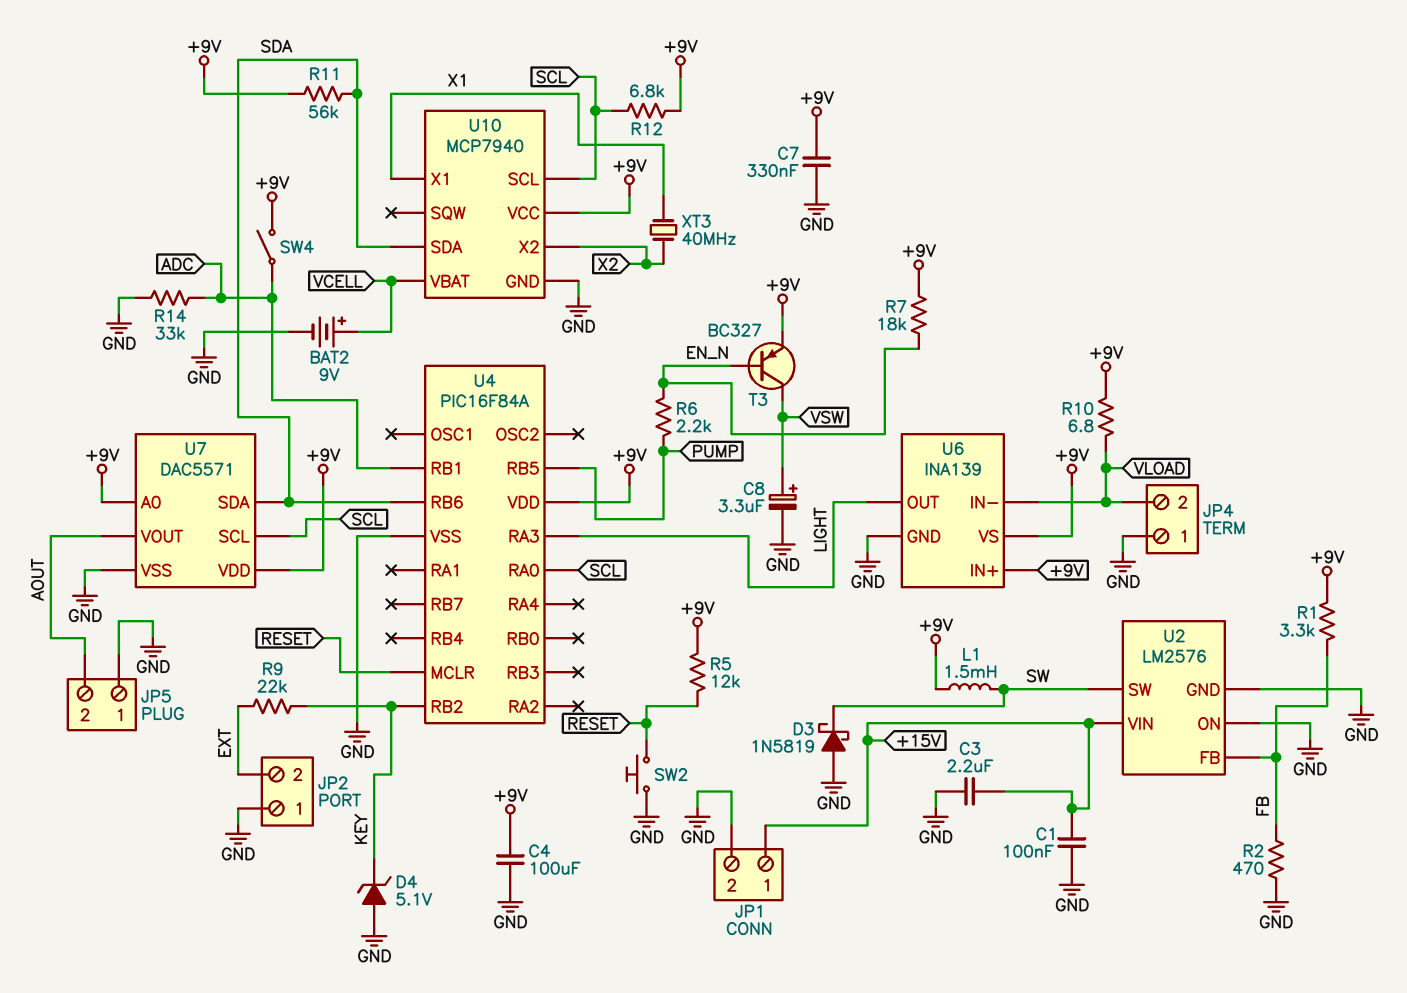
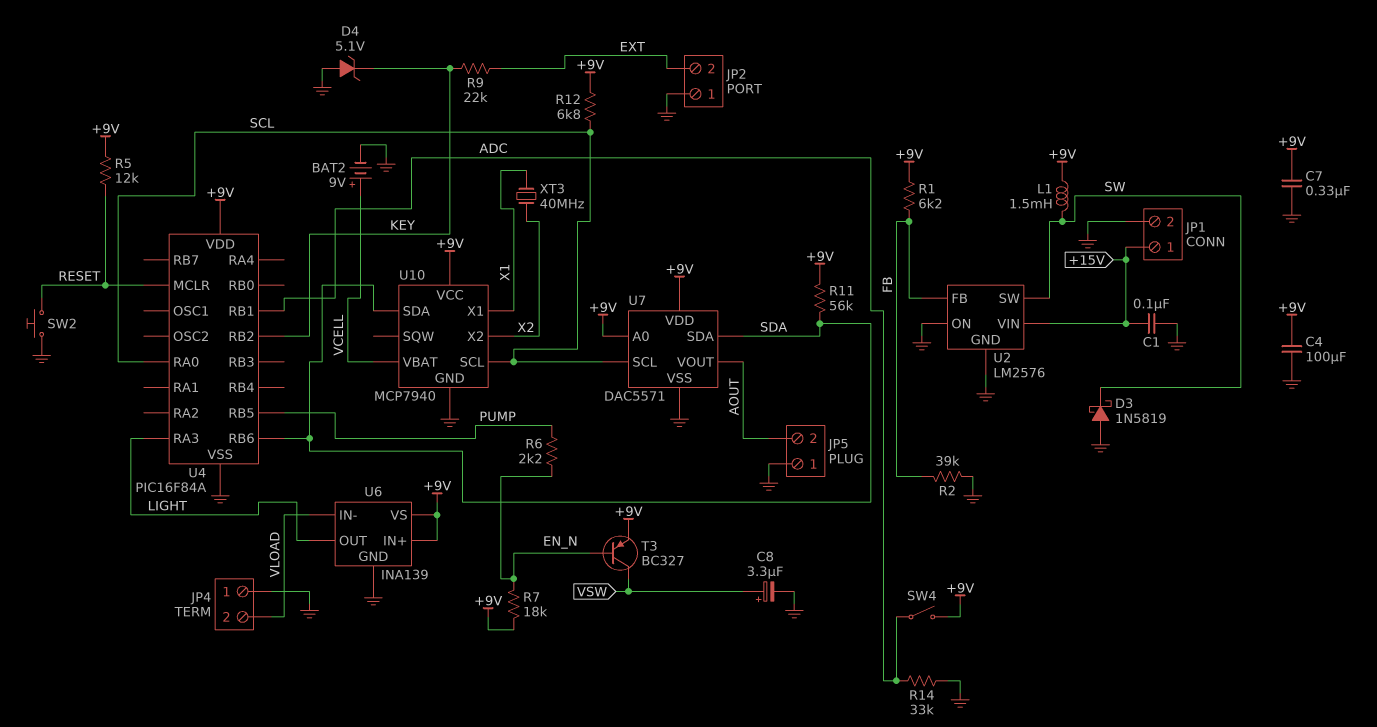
C3: 2.2uF (+15V, GND) -> none
R1: 3.3k (+9V, FB) -> 6.2k (+9V, FB)
R2: 470 (FB, GND) -> 39k (FB, GND)
R10: 6.8 (+9V, VLOAD) -> none

